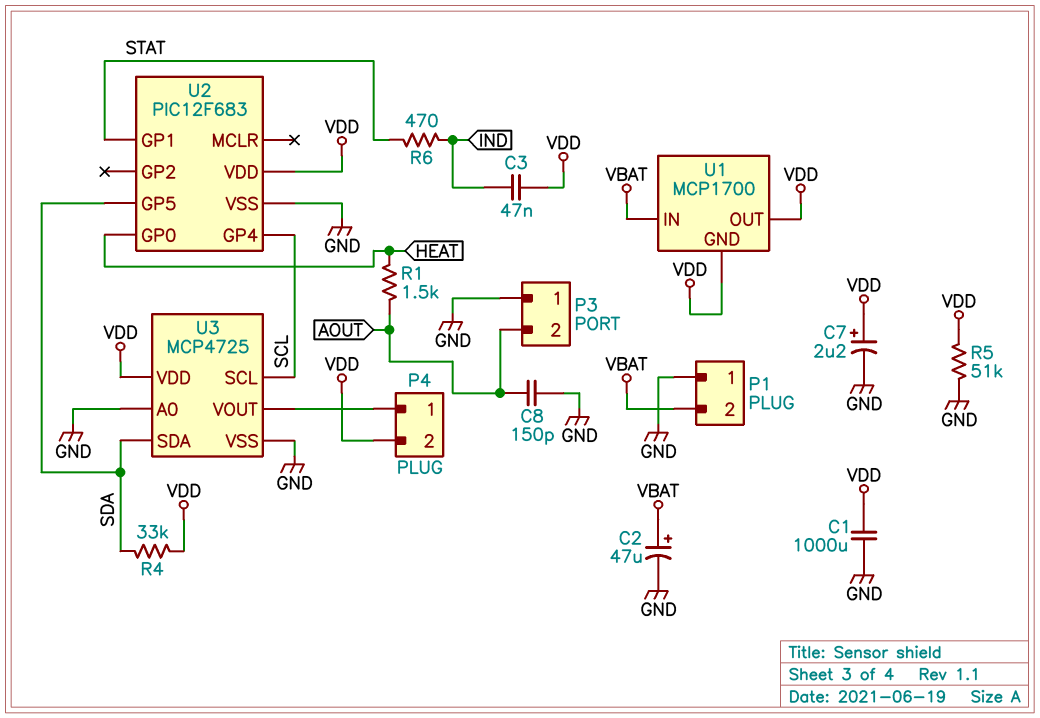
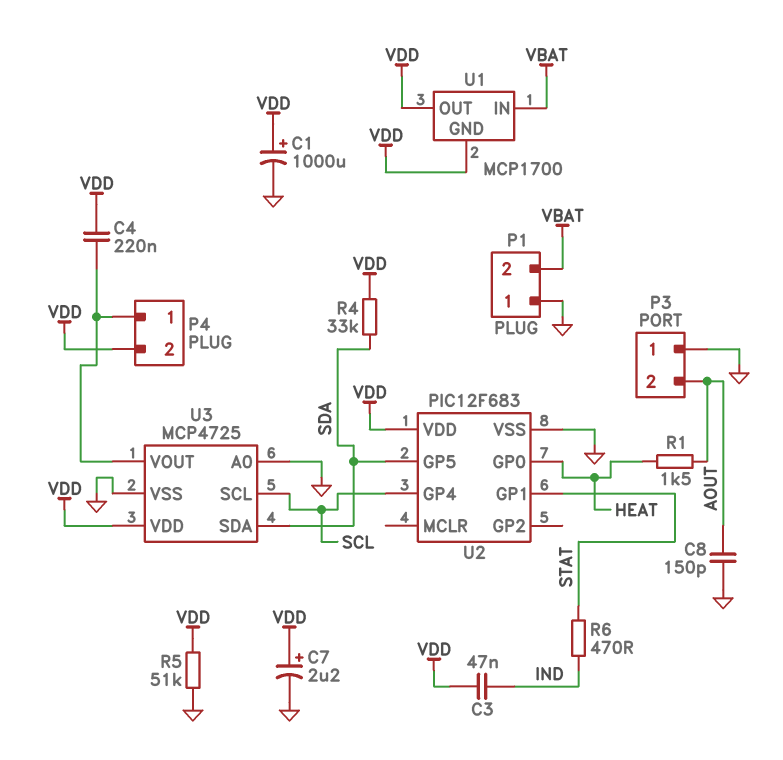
C1: 1000uF (GND, VDD) -> 1000uF (plus VDD, minus GND)
C2: 47uF (plus VBAT, minus GND) -> none
C4: none -> 220nF (P4/1, VDD)

